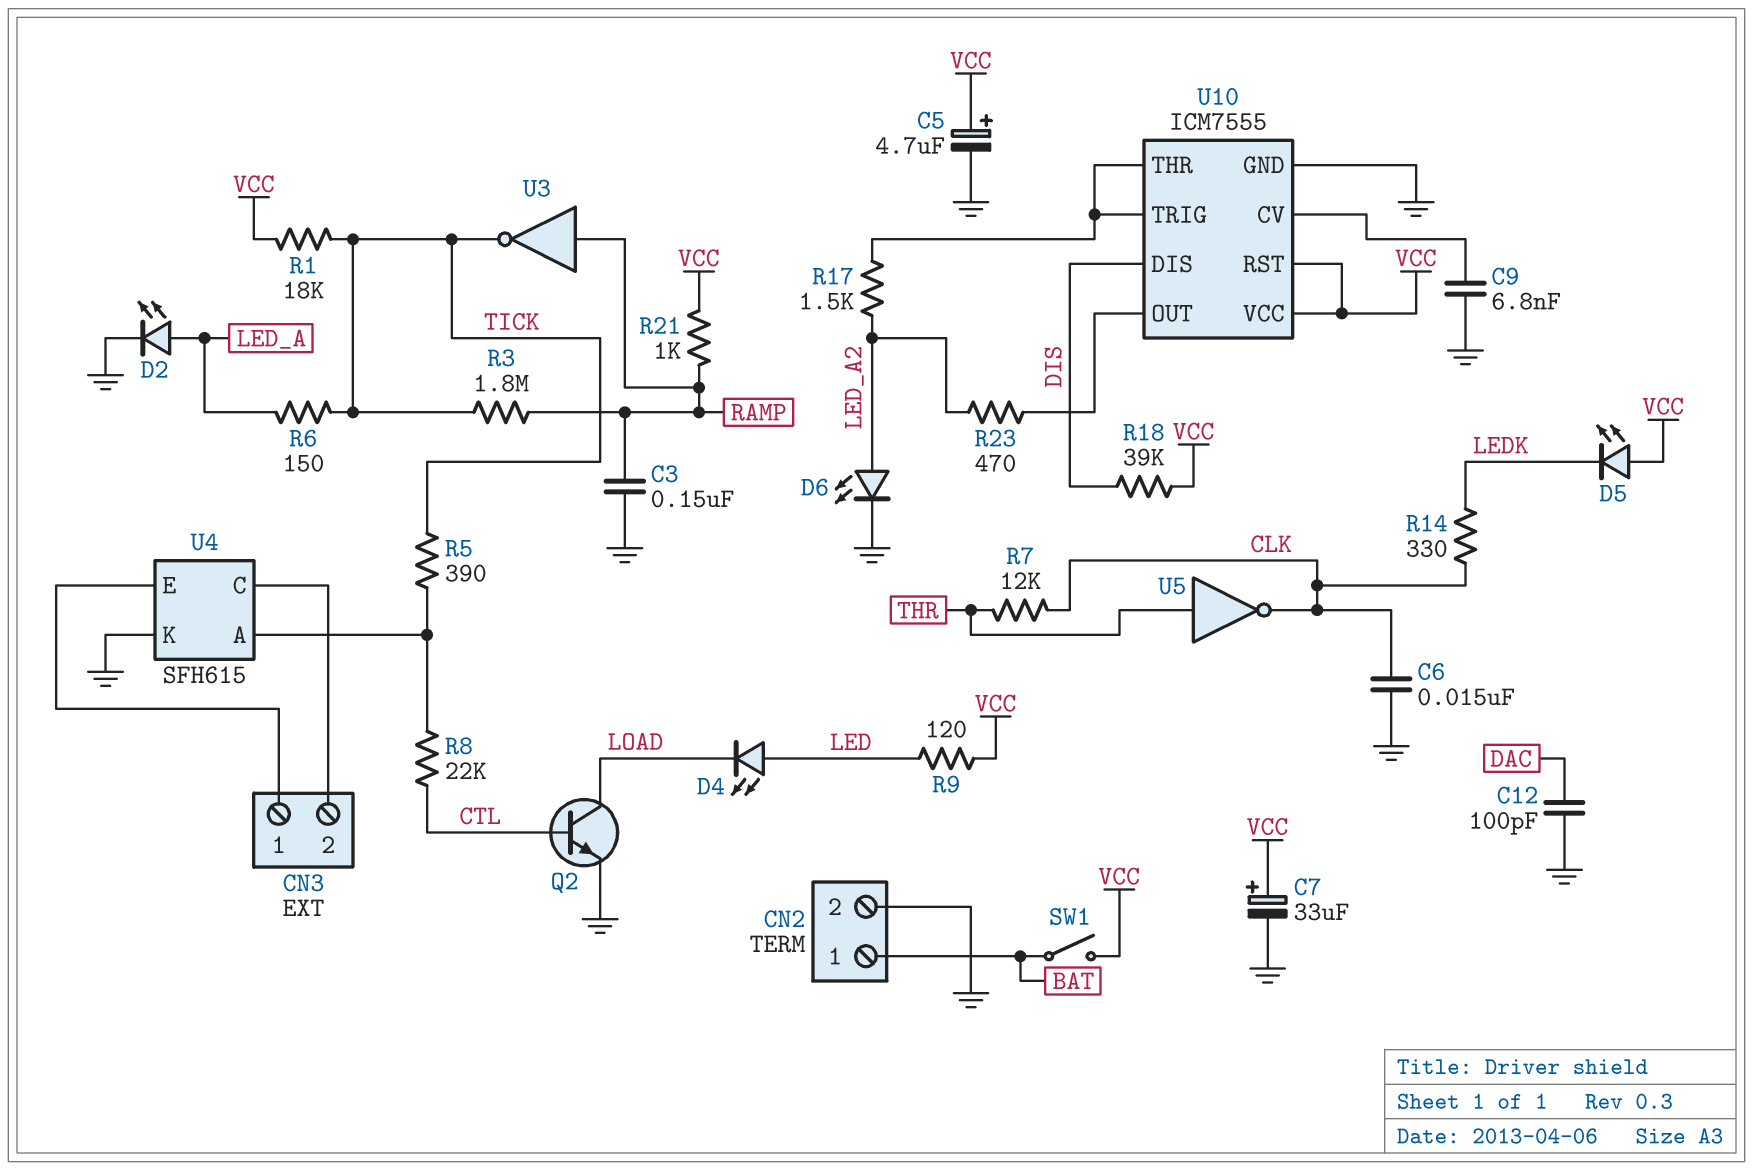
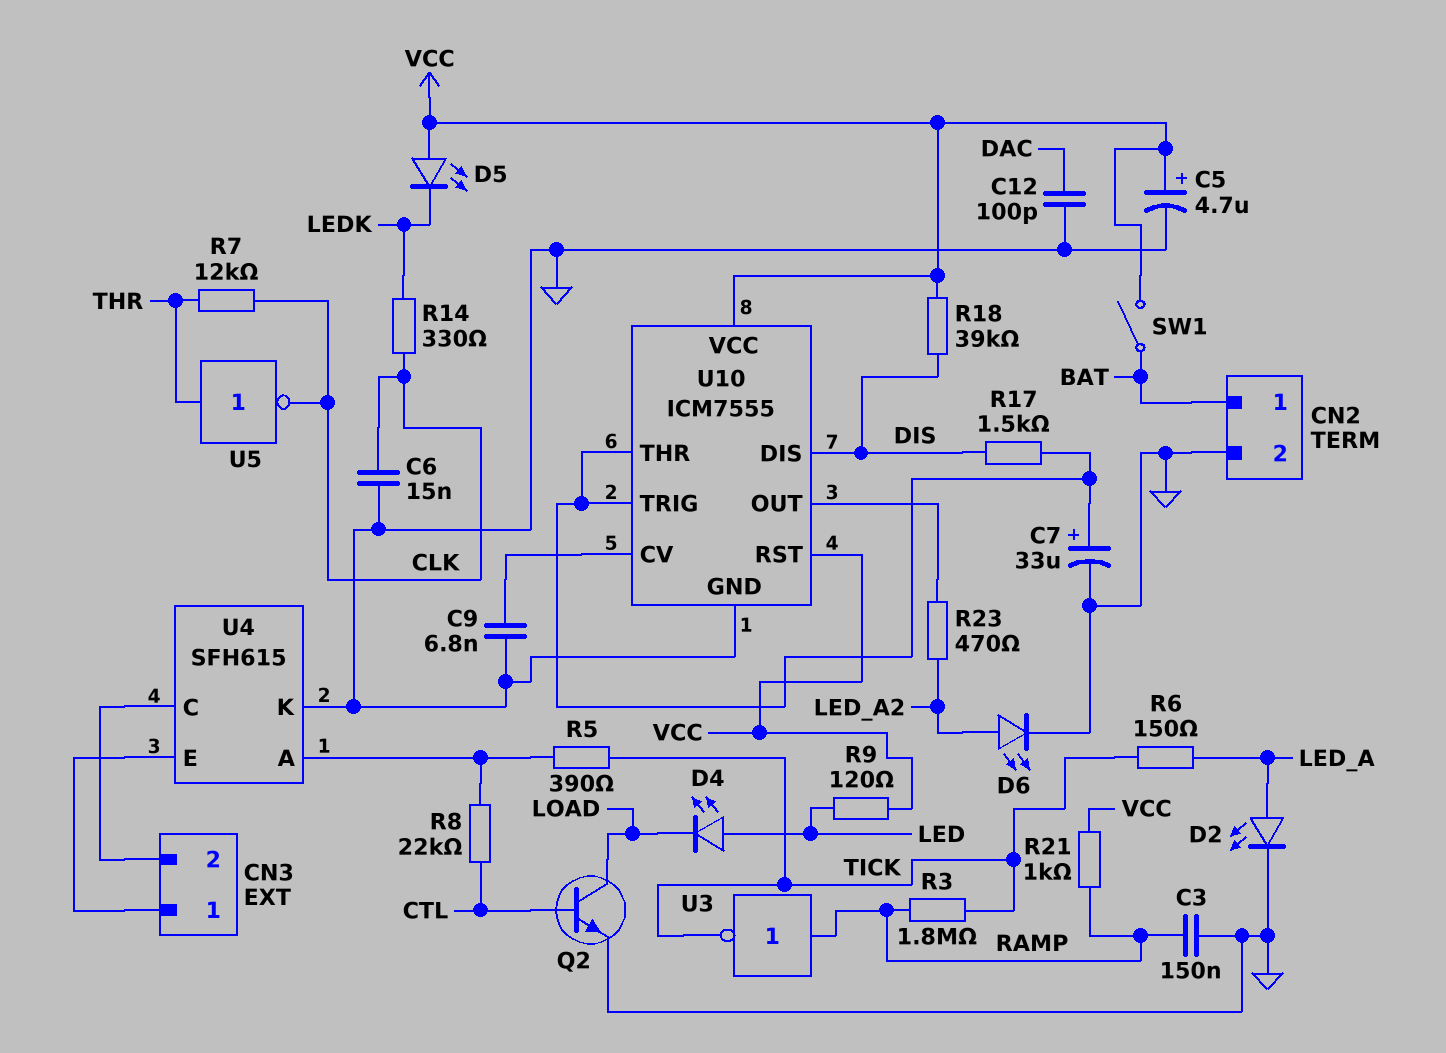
C7: 33uF (plus VCC, minus GND) -> 33uF (plus U10/THR, minus GND)
R1: 18k (TICK, VCC) -> none
R17: 1.5k (LED_A2, U10/THR) -> 1.5k (DIS, U10/THR)

